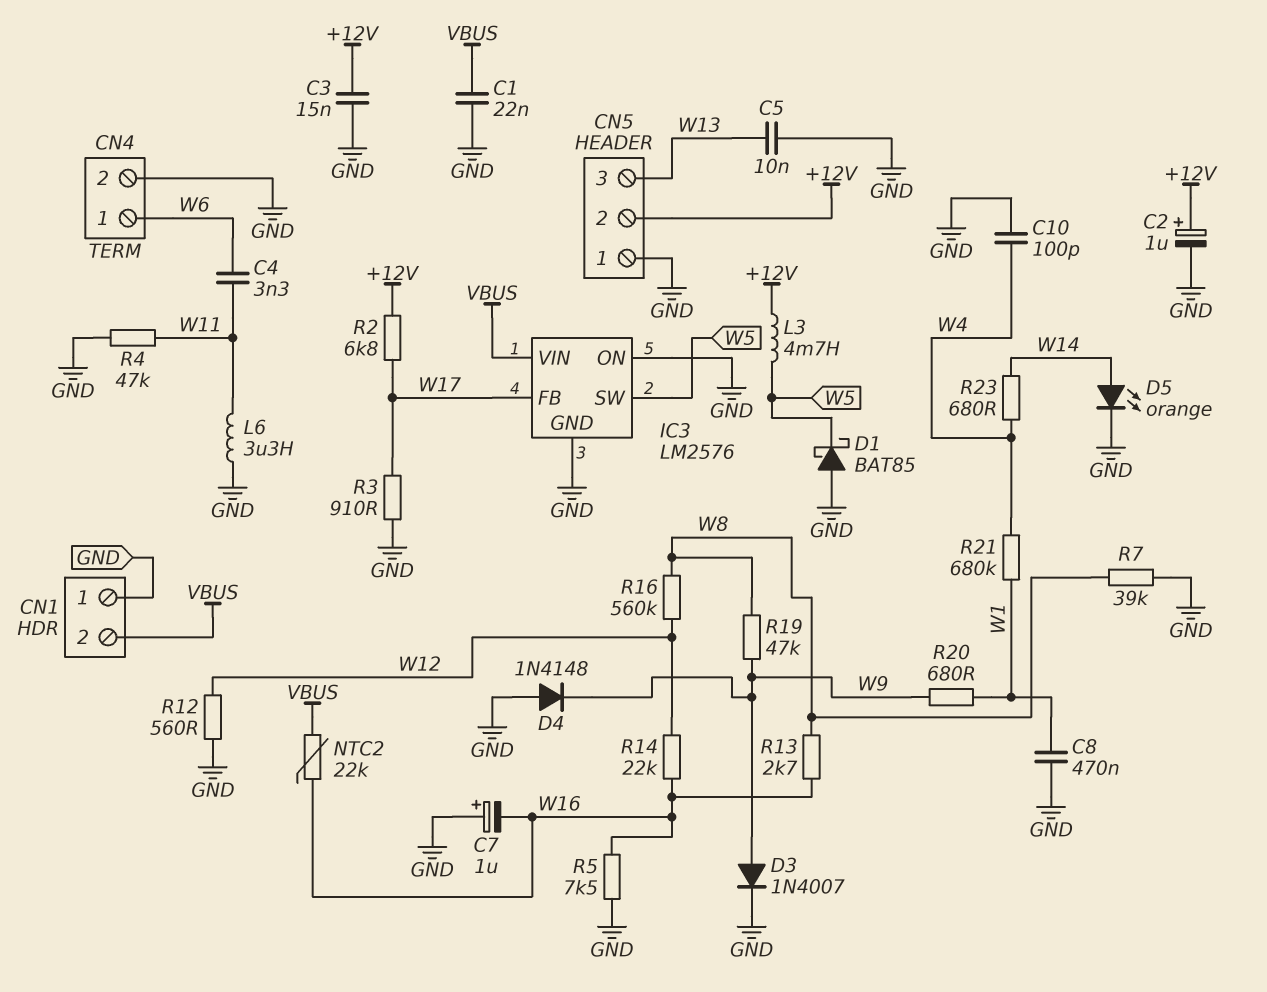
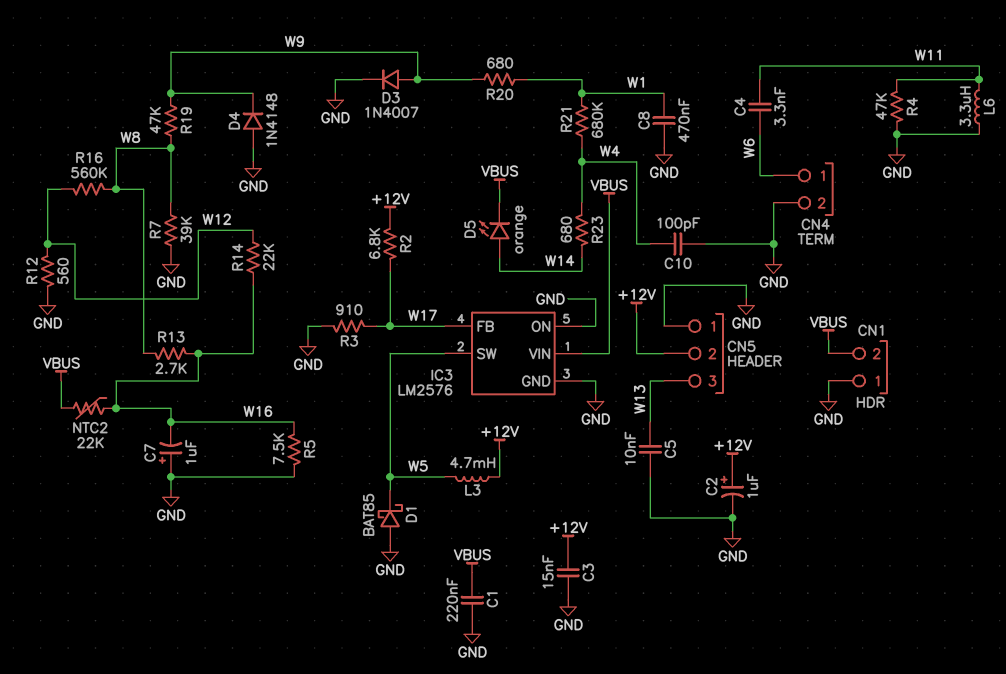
C1: 22nF (GND, VBUS) -> 220nF (GND, VBUS)
D5: LED orange (A W14, K GND) -> LED orange (A W14, K VBUS)

